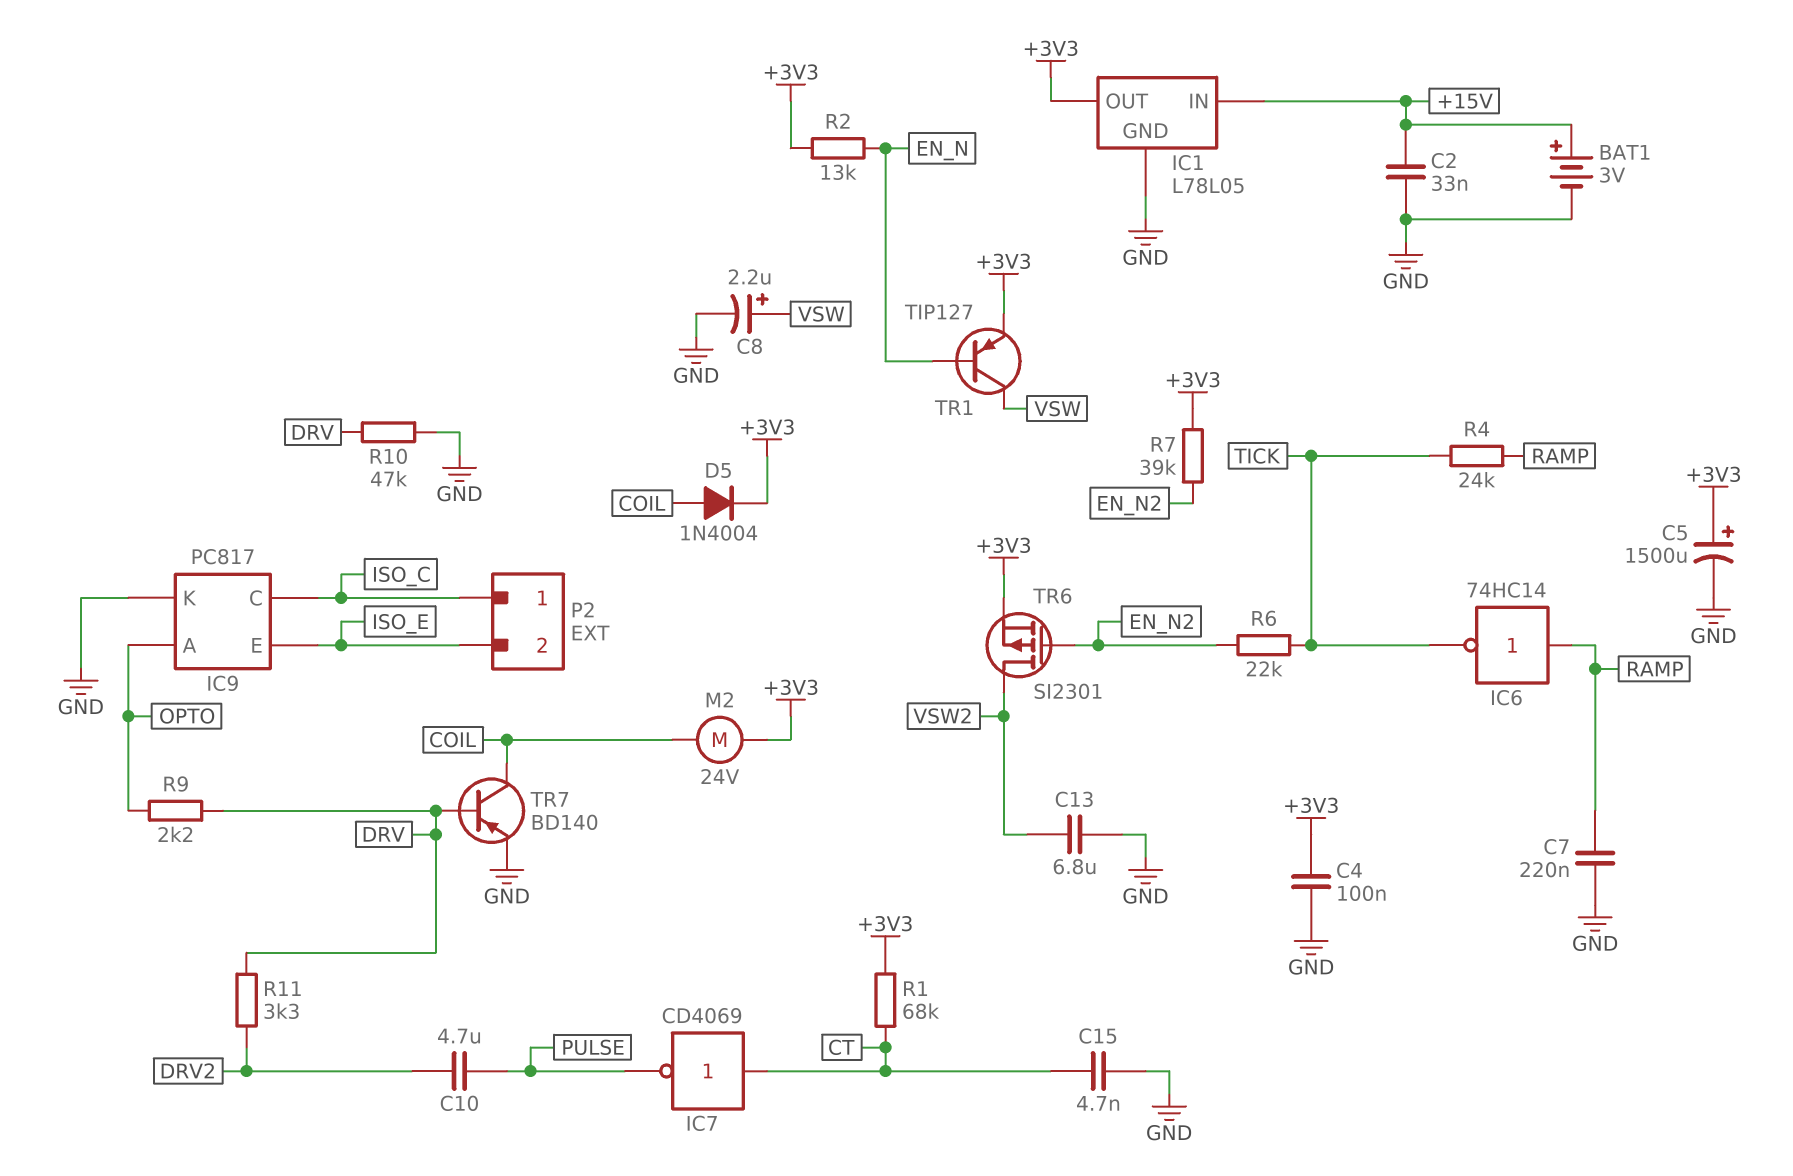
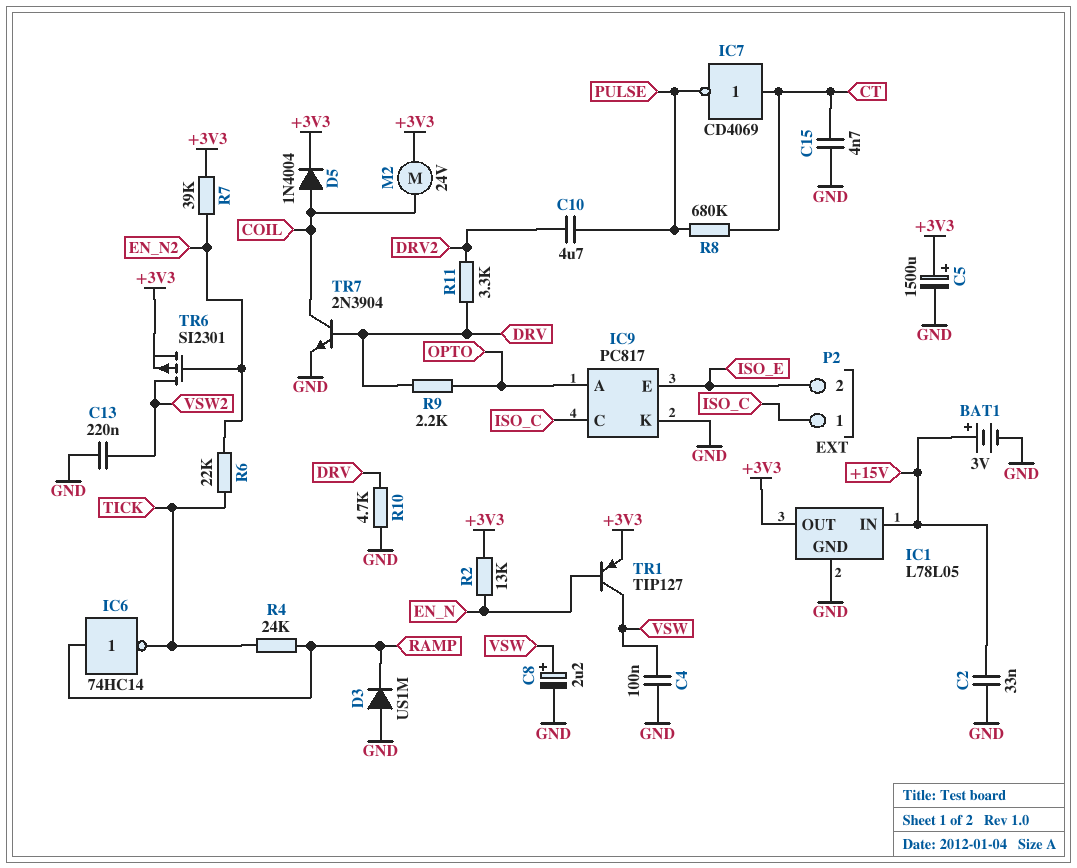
C4: 100nF (+3V3, GND) -> 100nF (GND, VSW)
C7: 220nF (GND, RAMP) -> none
C13: 6.8uF (GND, VSW2) -> 220nF (GND, VSW2)
D3: none -> diode US1M (A GND, K RAMP)
R1: 68k (+3V3, CT) -> none
R8: none -> 680k (CT, PULSE)
R10: 47k (DRV, GND) -> 4.7k (DRV, GND)
TR7: PNP BD140 (B DRV, C COIL, E GND) -> NPN 2N3904 (B DRV, C COIL, E GND)

